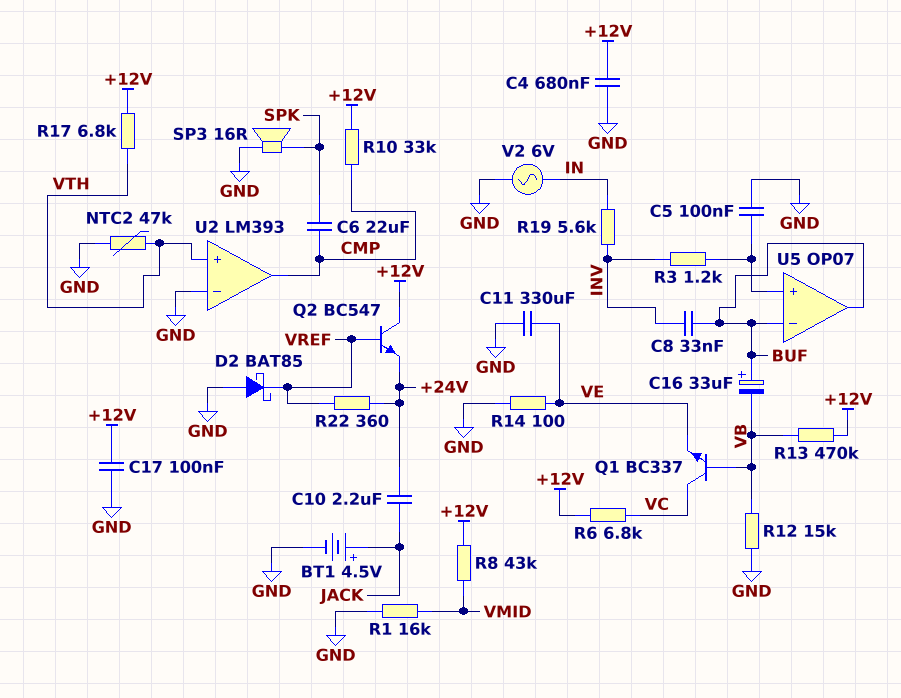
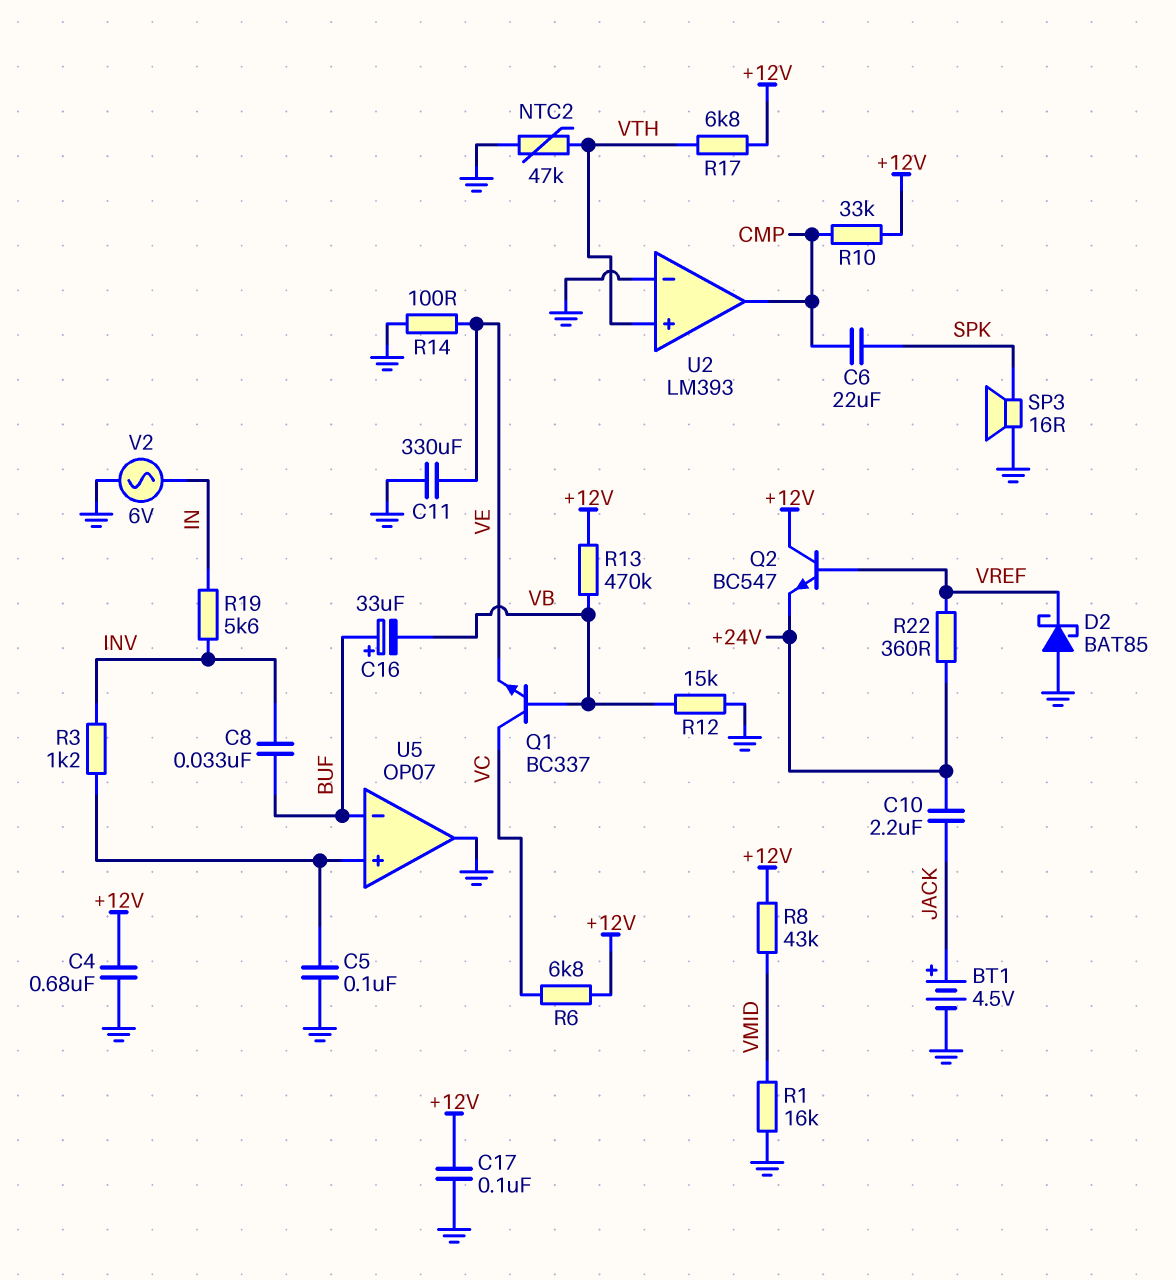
U5 pin out: BUF -> GND

